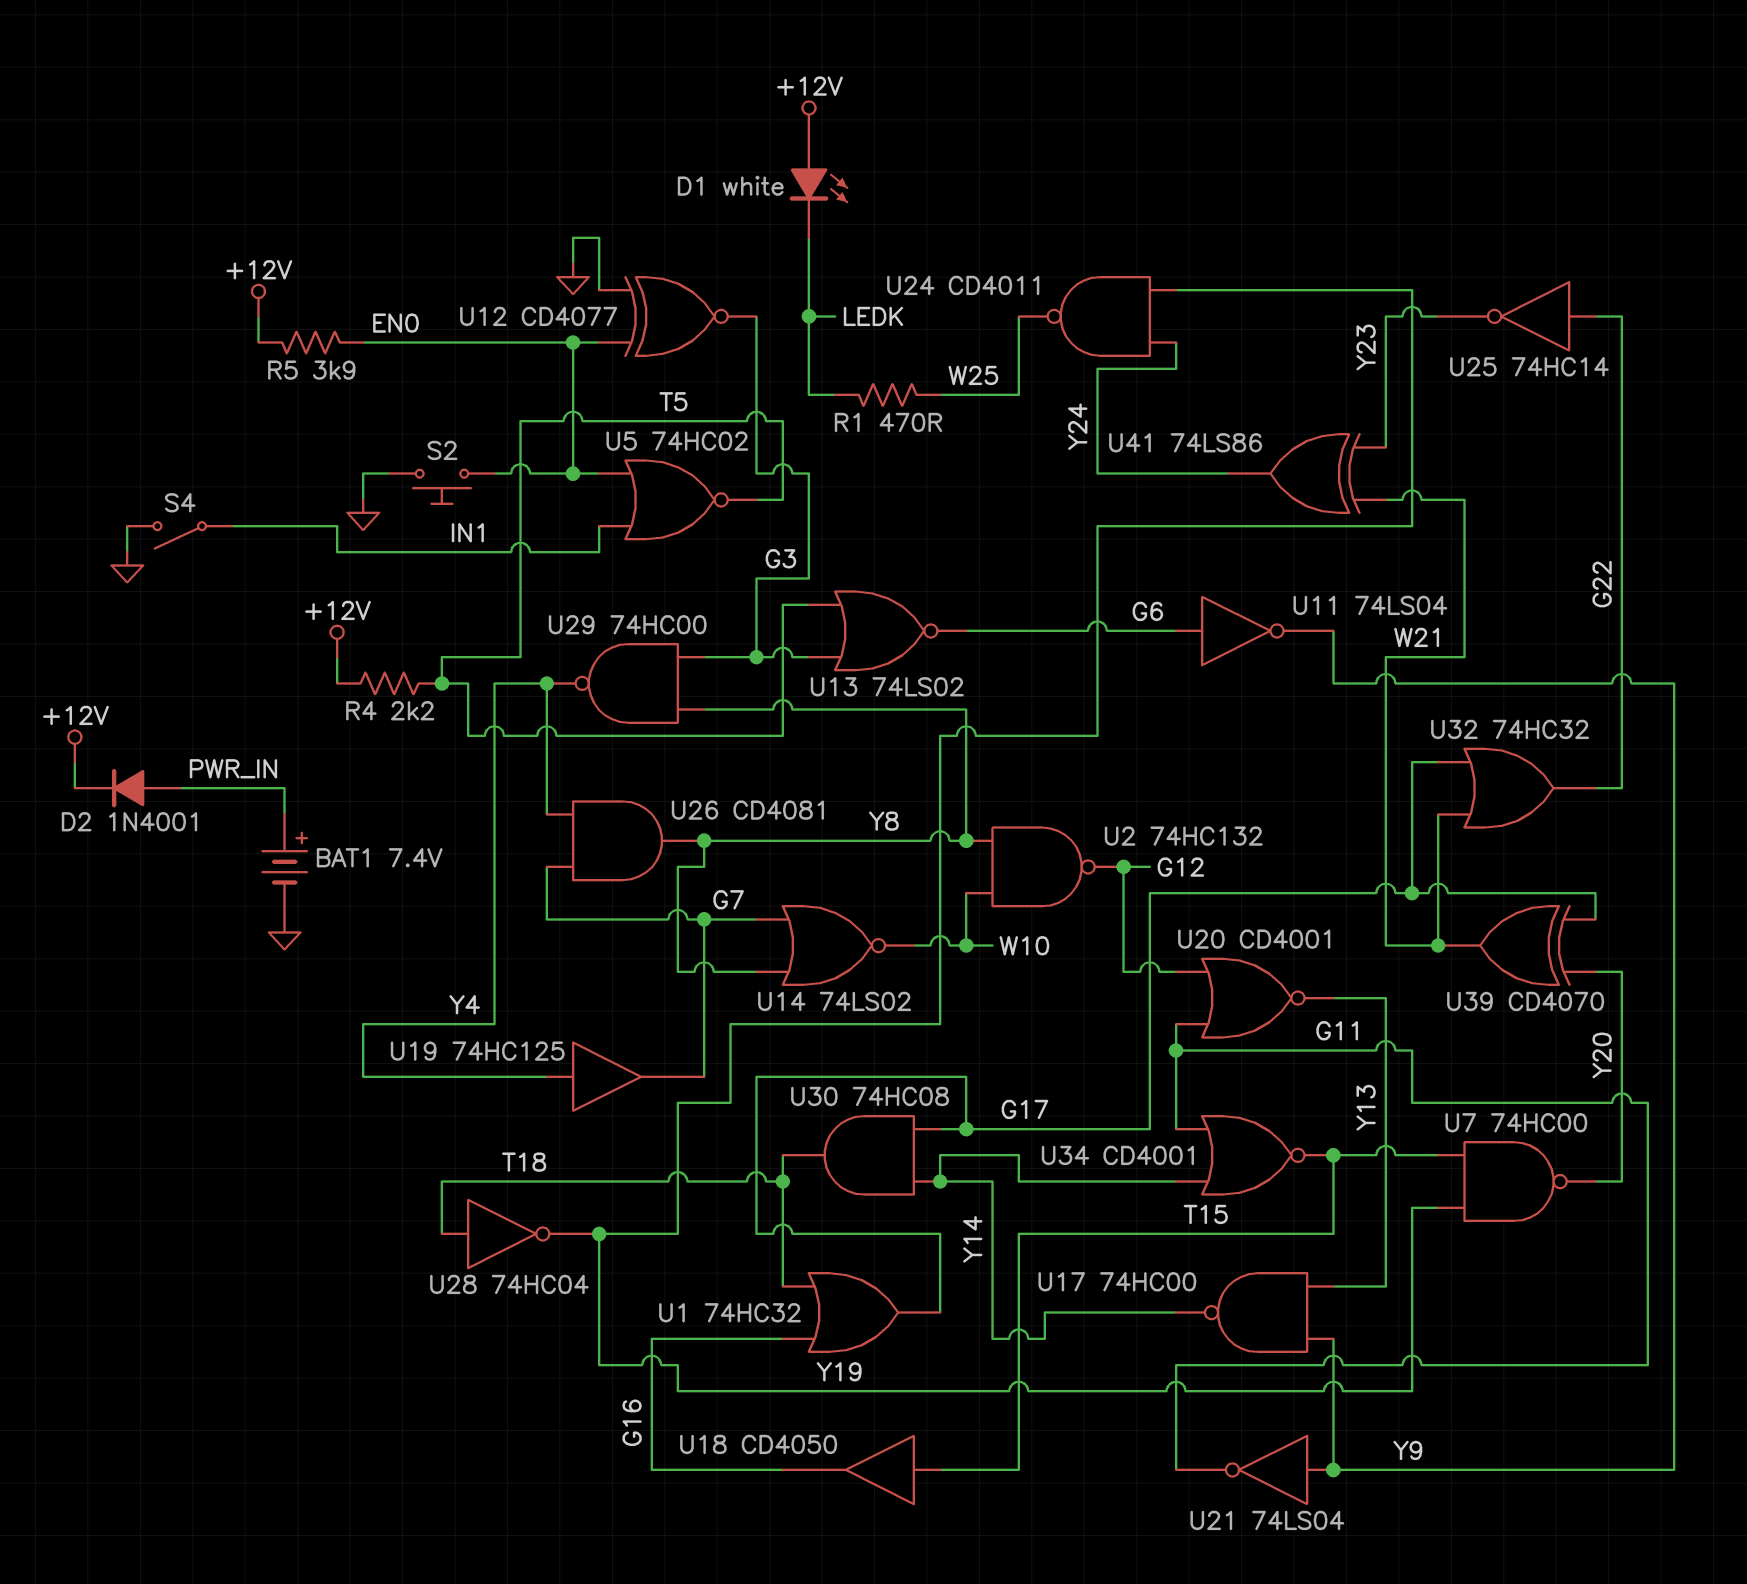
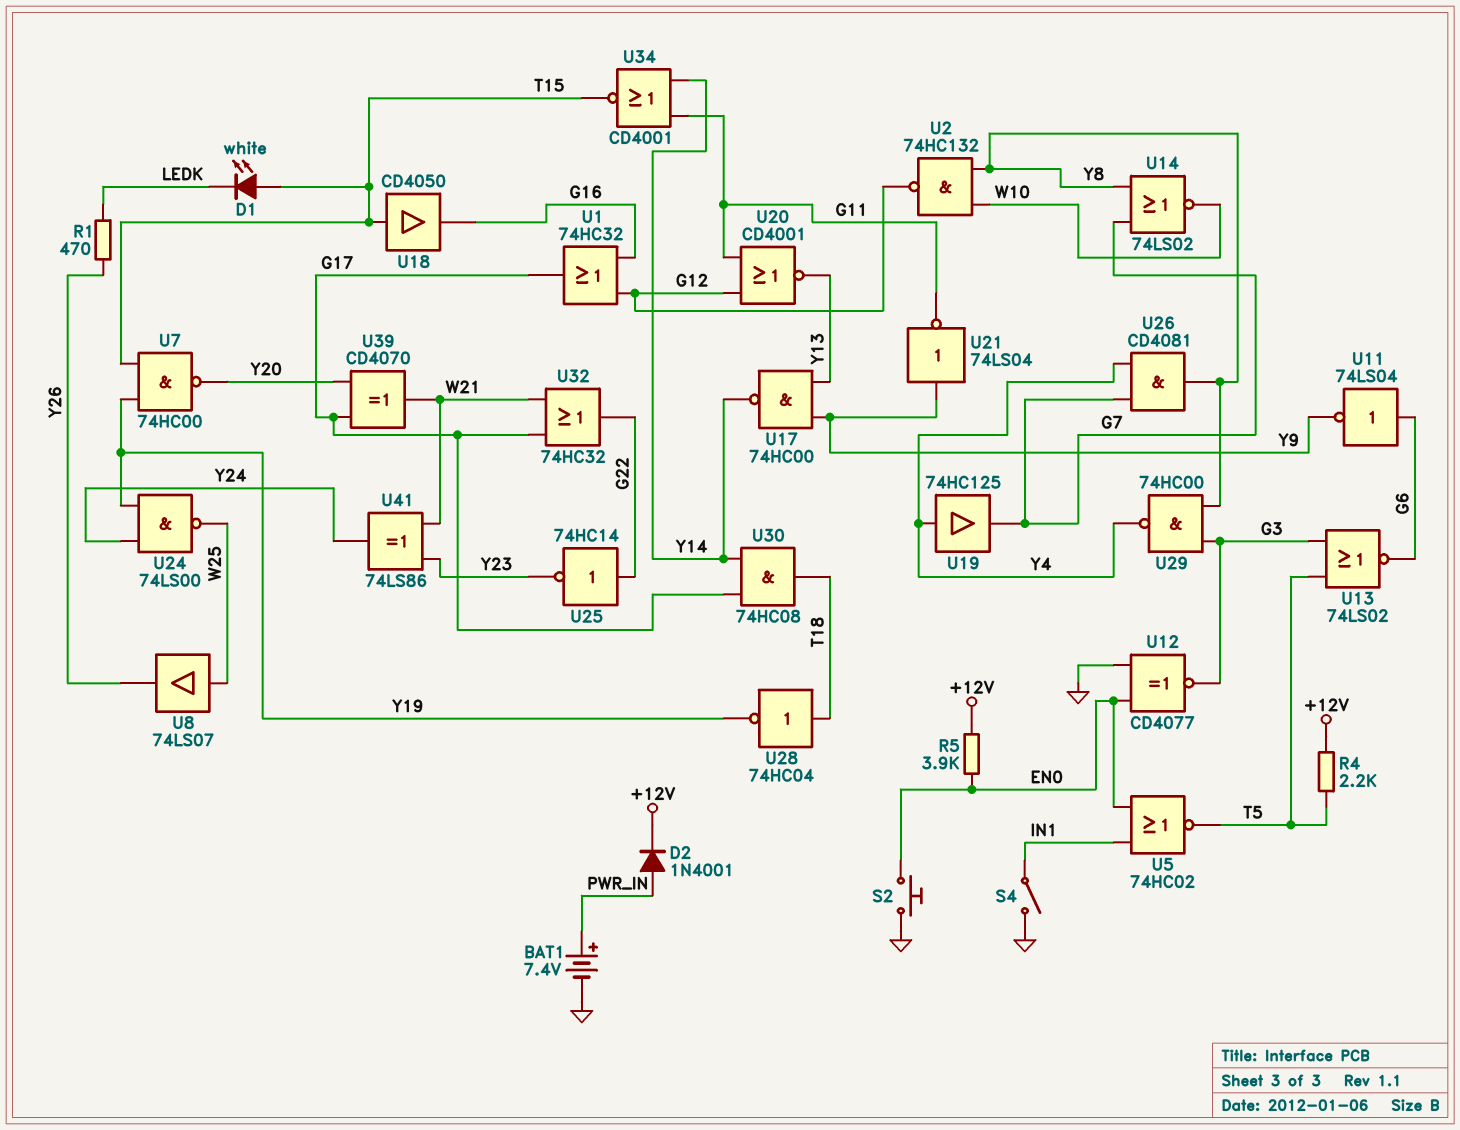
D1: LED white (A +12V, K LEDK) -> LED white (A T15, K LEDK)
R1: 470 (LEDK, W25) -> 470 (LEDK, Y26)
U1: OR 74HC32 (in G16, in T18, out G17) -> OR 74HC32 (in G12, in G16, out G17)
U8: none -> buffer 74LS07 (in W25, out Y26)
U24: NAND CD4011 (in Y19, in Y24, out W25) -> NAND 74LS00 (in Y19, in Y24, out W25)

